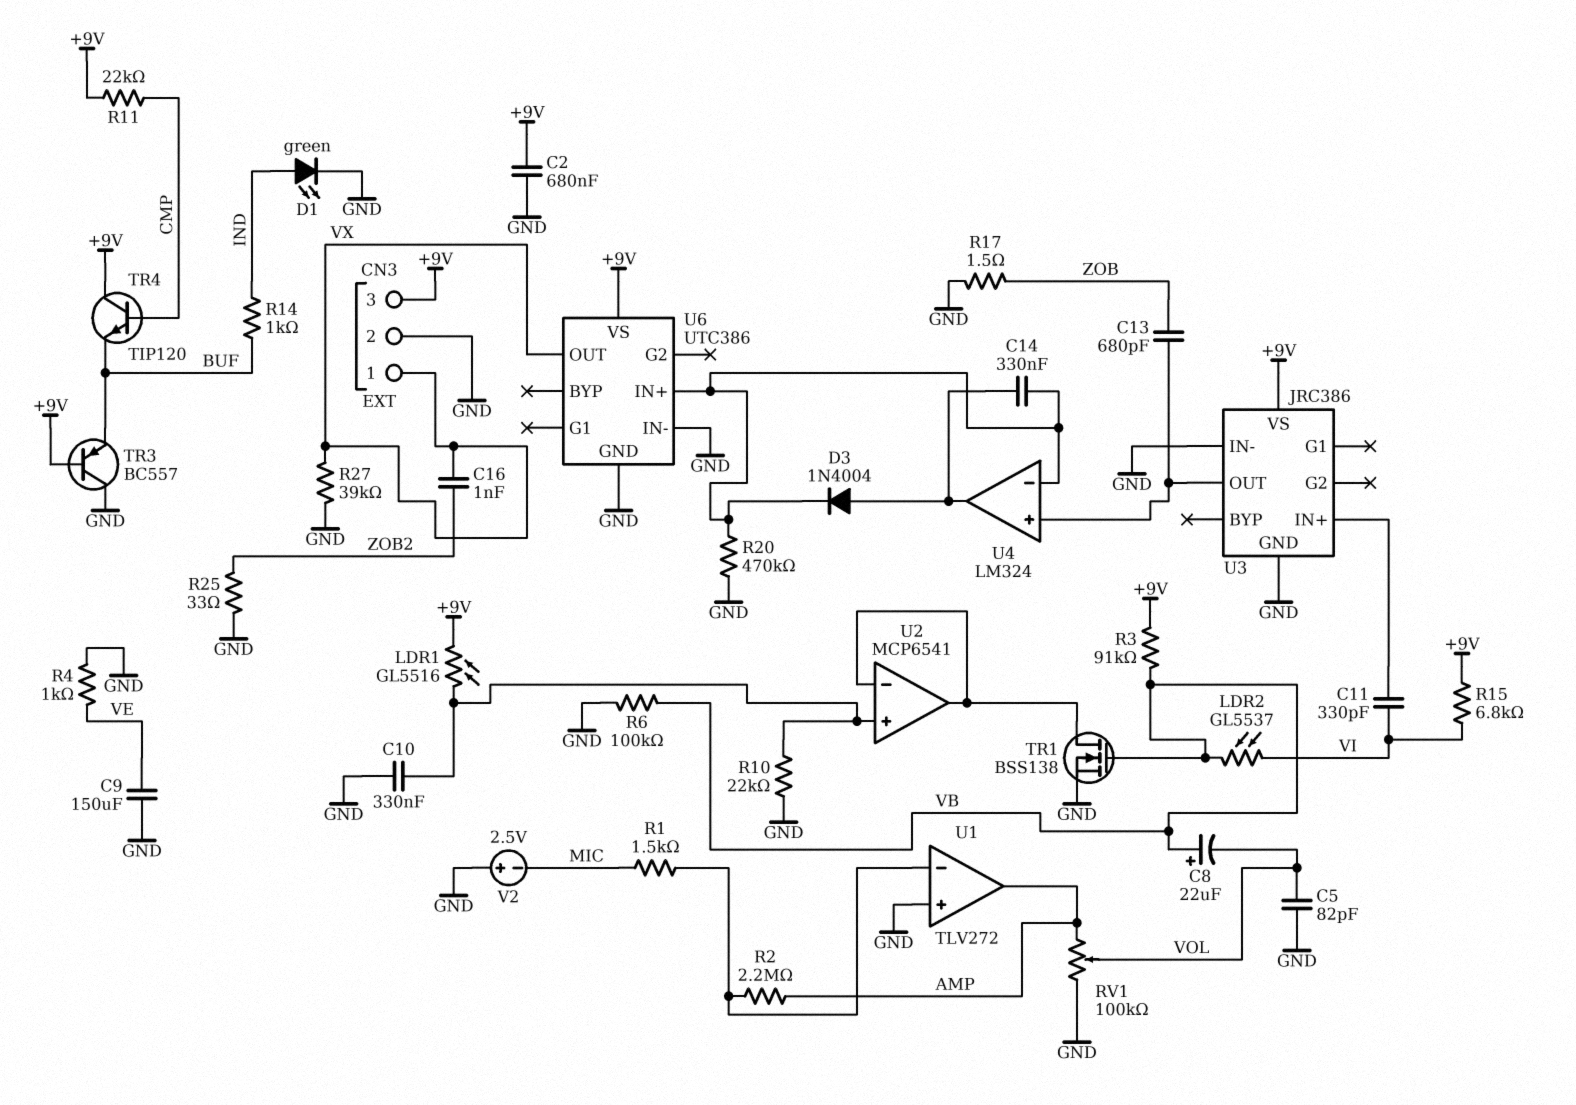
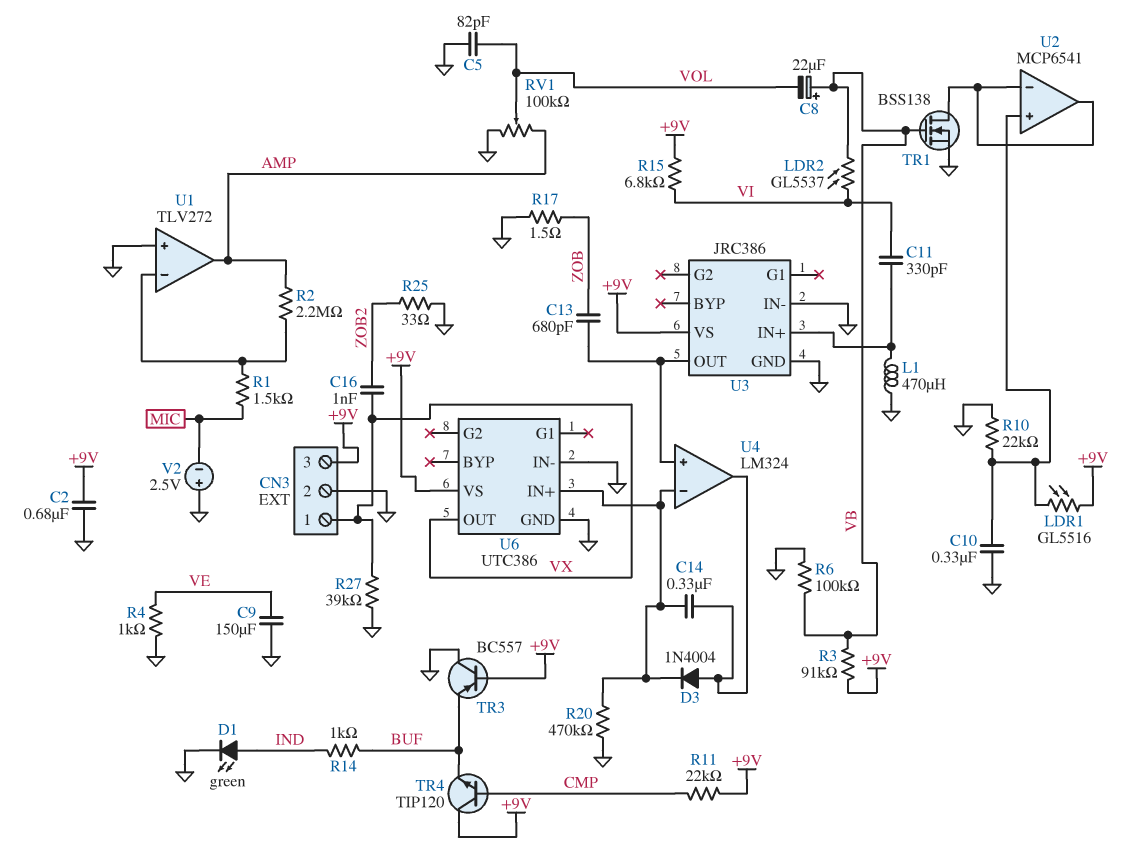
L1: none -> 470uH (GND, U3/IN+)

